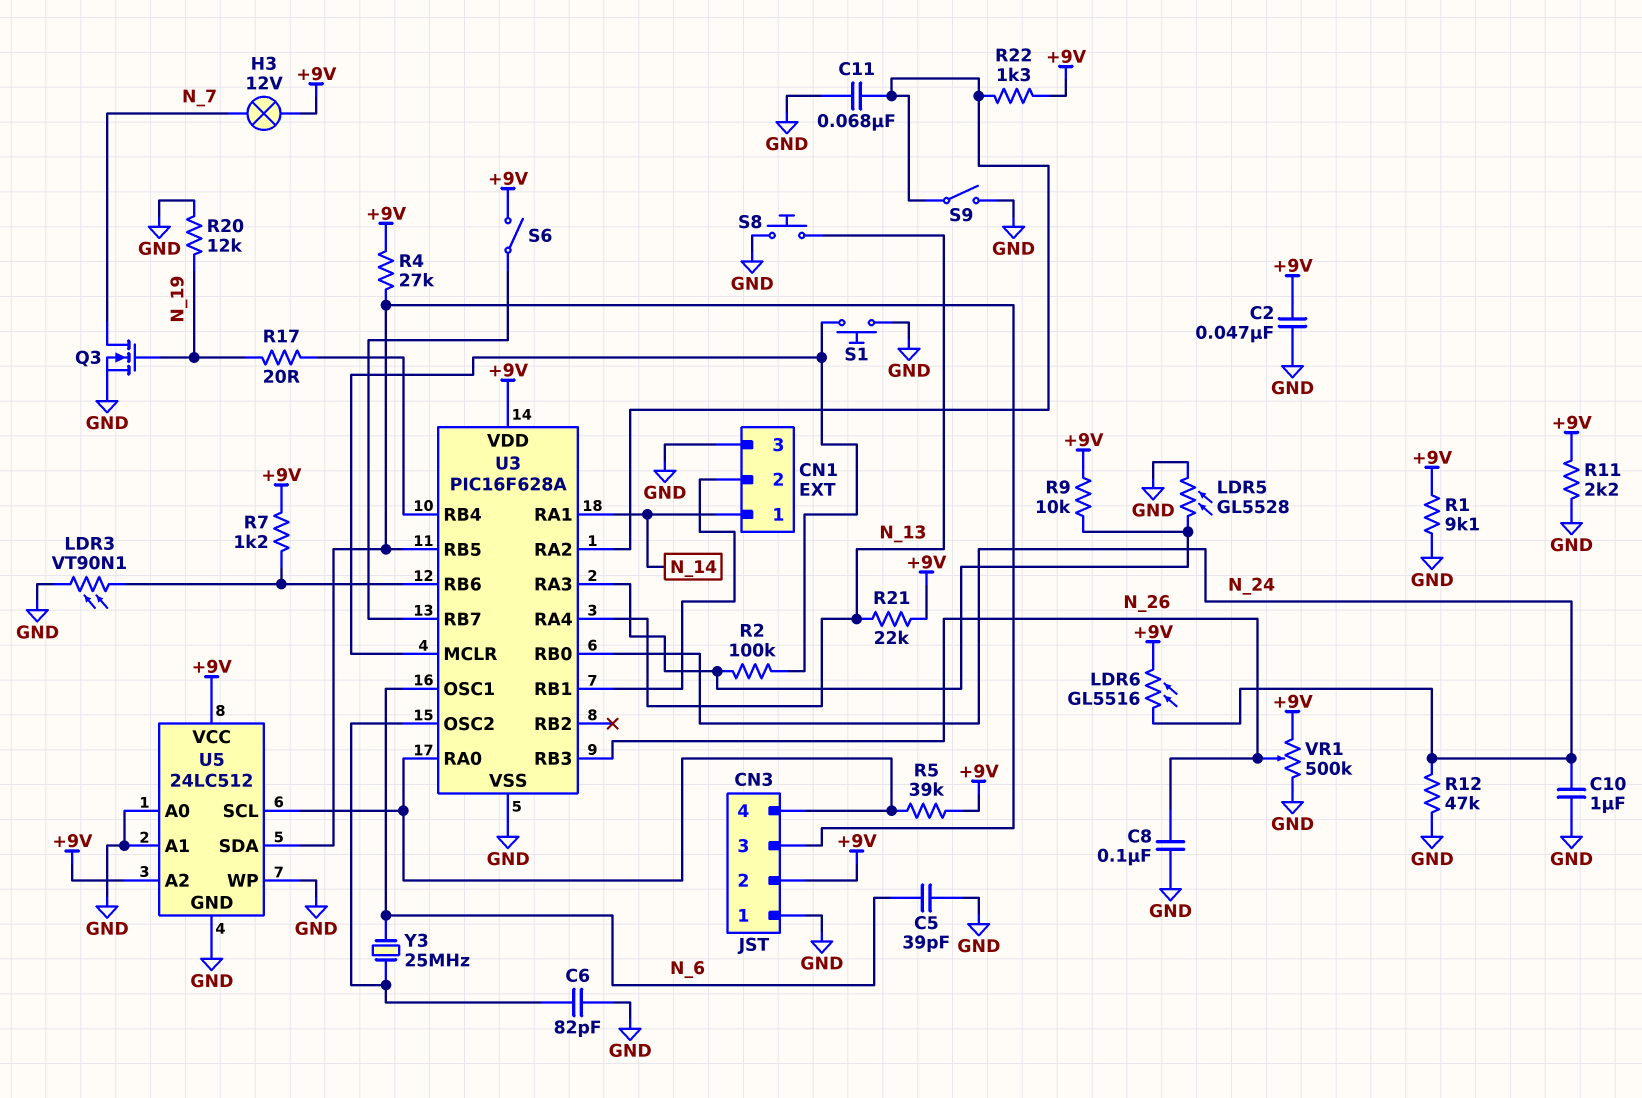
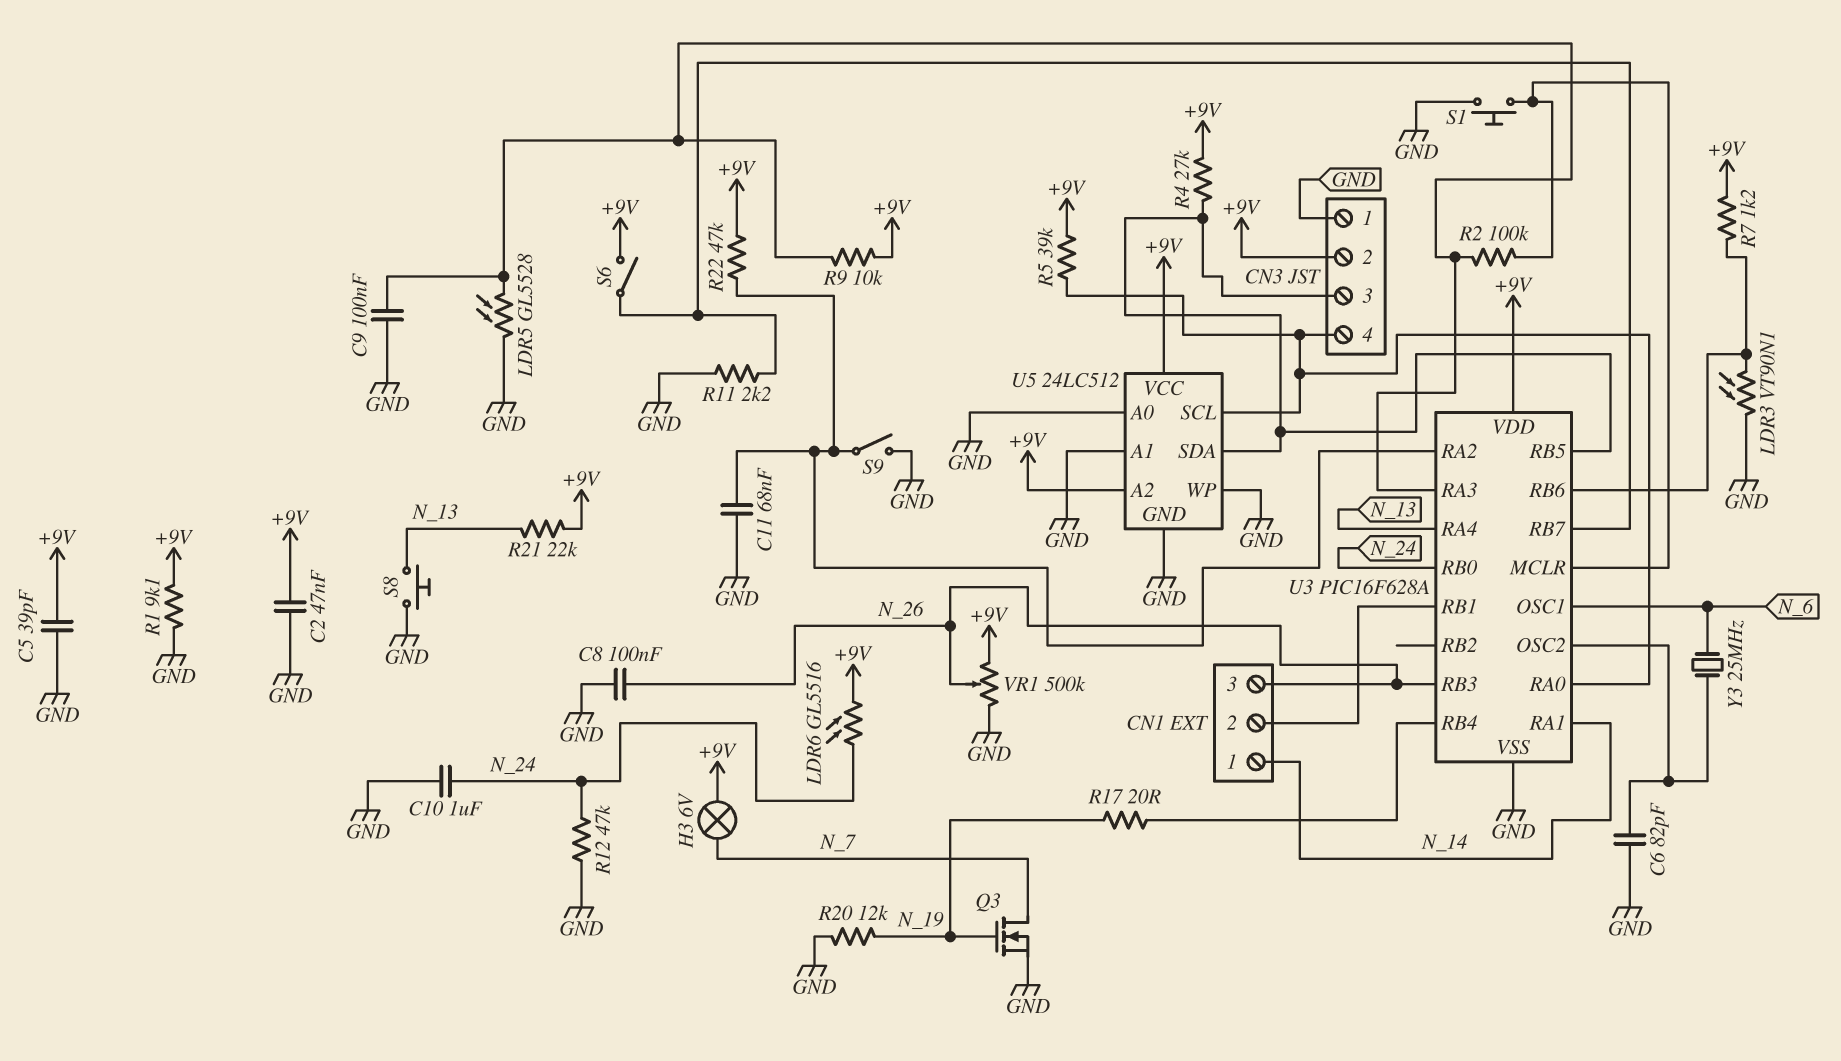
C5: 39pF (GND, N_6) -> 39pF (+9V, GND)
C9: none -> 100nF (GND, U3/RA3)
CN1 pin 3: GND -> N_26
H3: lamp 12V (+9V, N_7) -> lamp 6V (+9V, N_7)
R11: 2.2k (+9V, GND) -> 2.2k (GND, U3/RB7)
R22: 1.3k (+9V, U3/RA2) -> 47k (+9V, U3/RA2)

